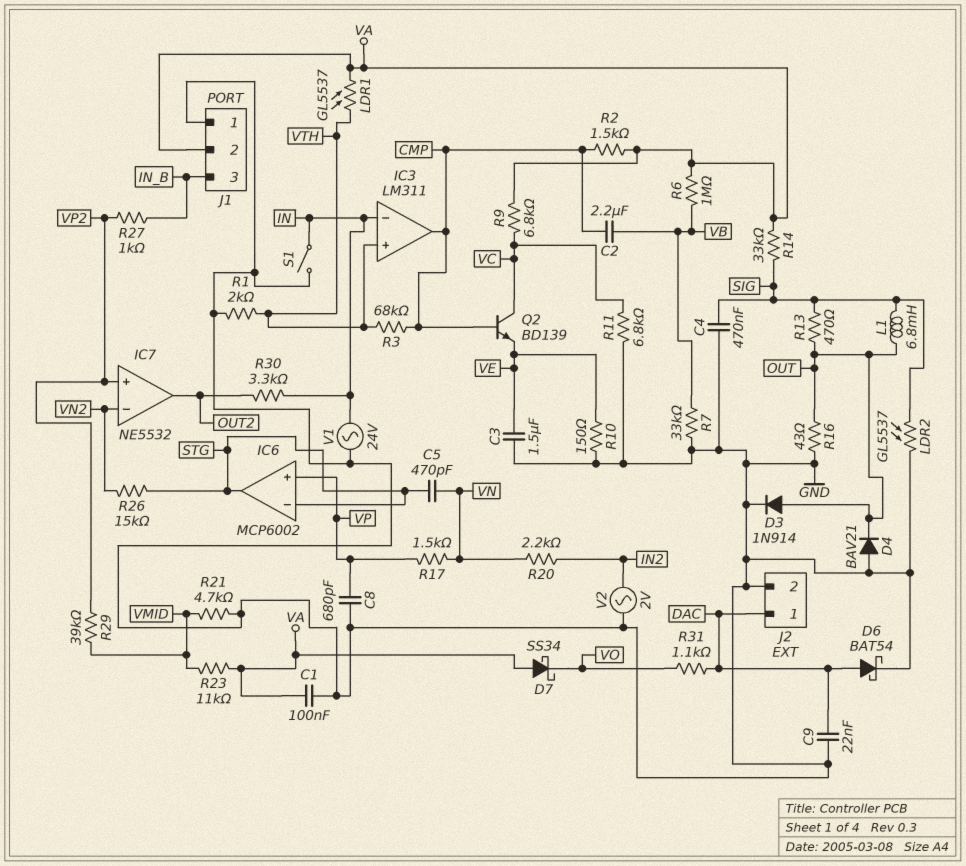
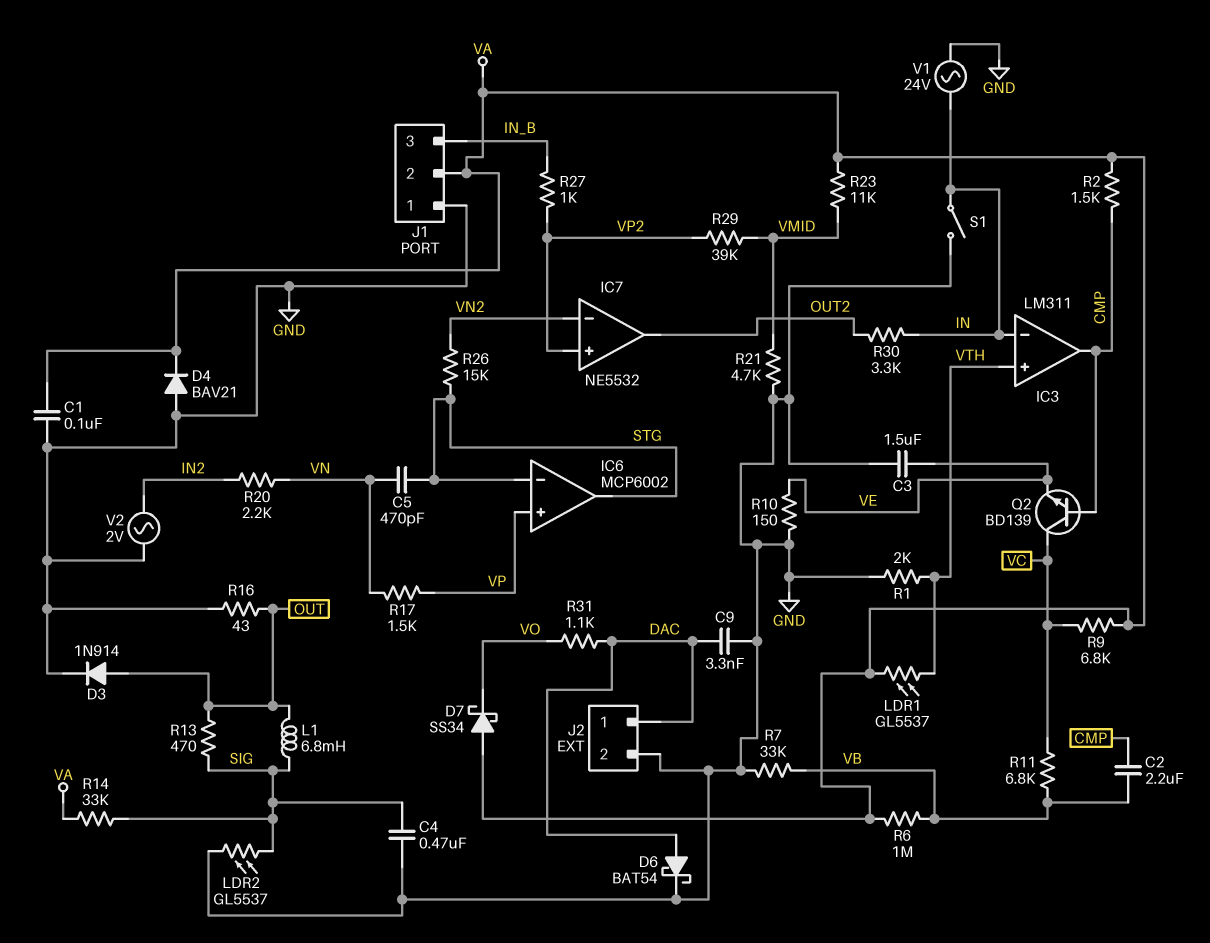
C8: 680pF (GND, VP) -> none
C9: 22nF (DAC, GND) -> 3.3nF (DAC, GND)
D4: diode BAV21 (A GND, K OUT) -> diode BAV21 (A GND, K VA)
R3: 68k (CMP, VTH) -> none
R11: 6.8k (GND, VC) -> 6.8k (VB, VC)

